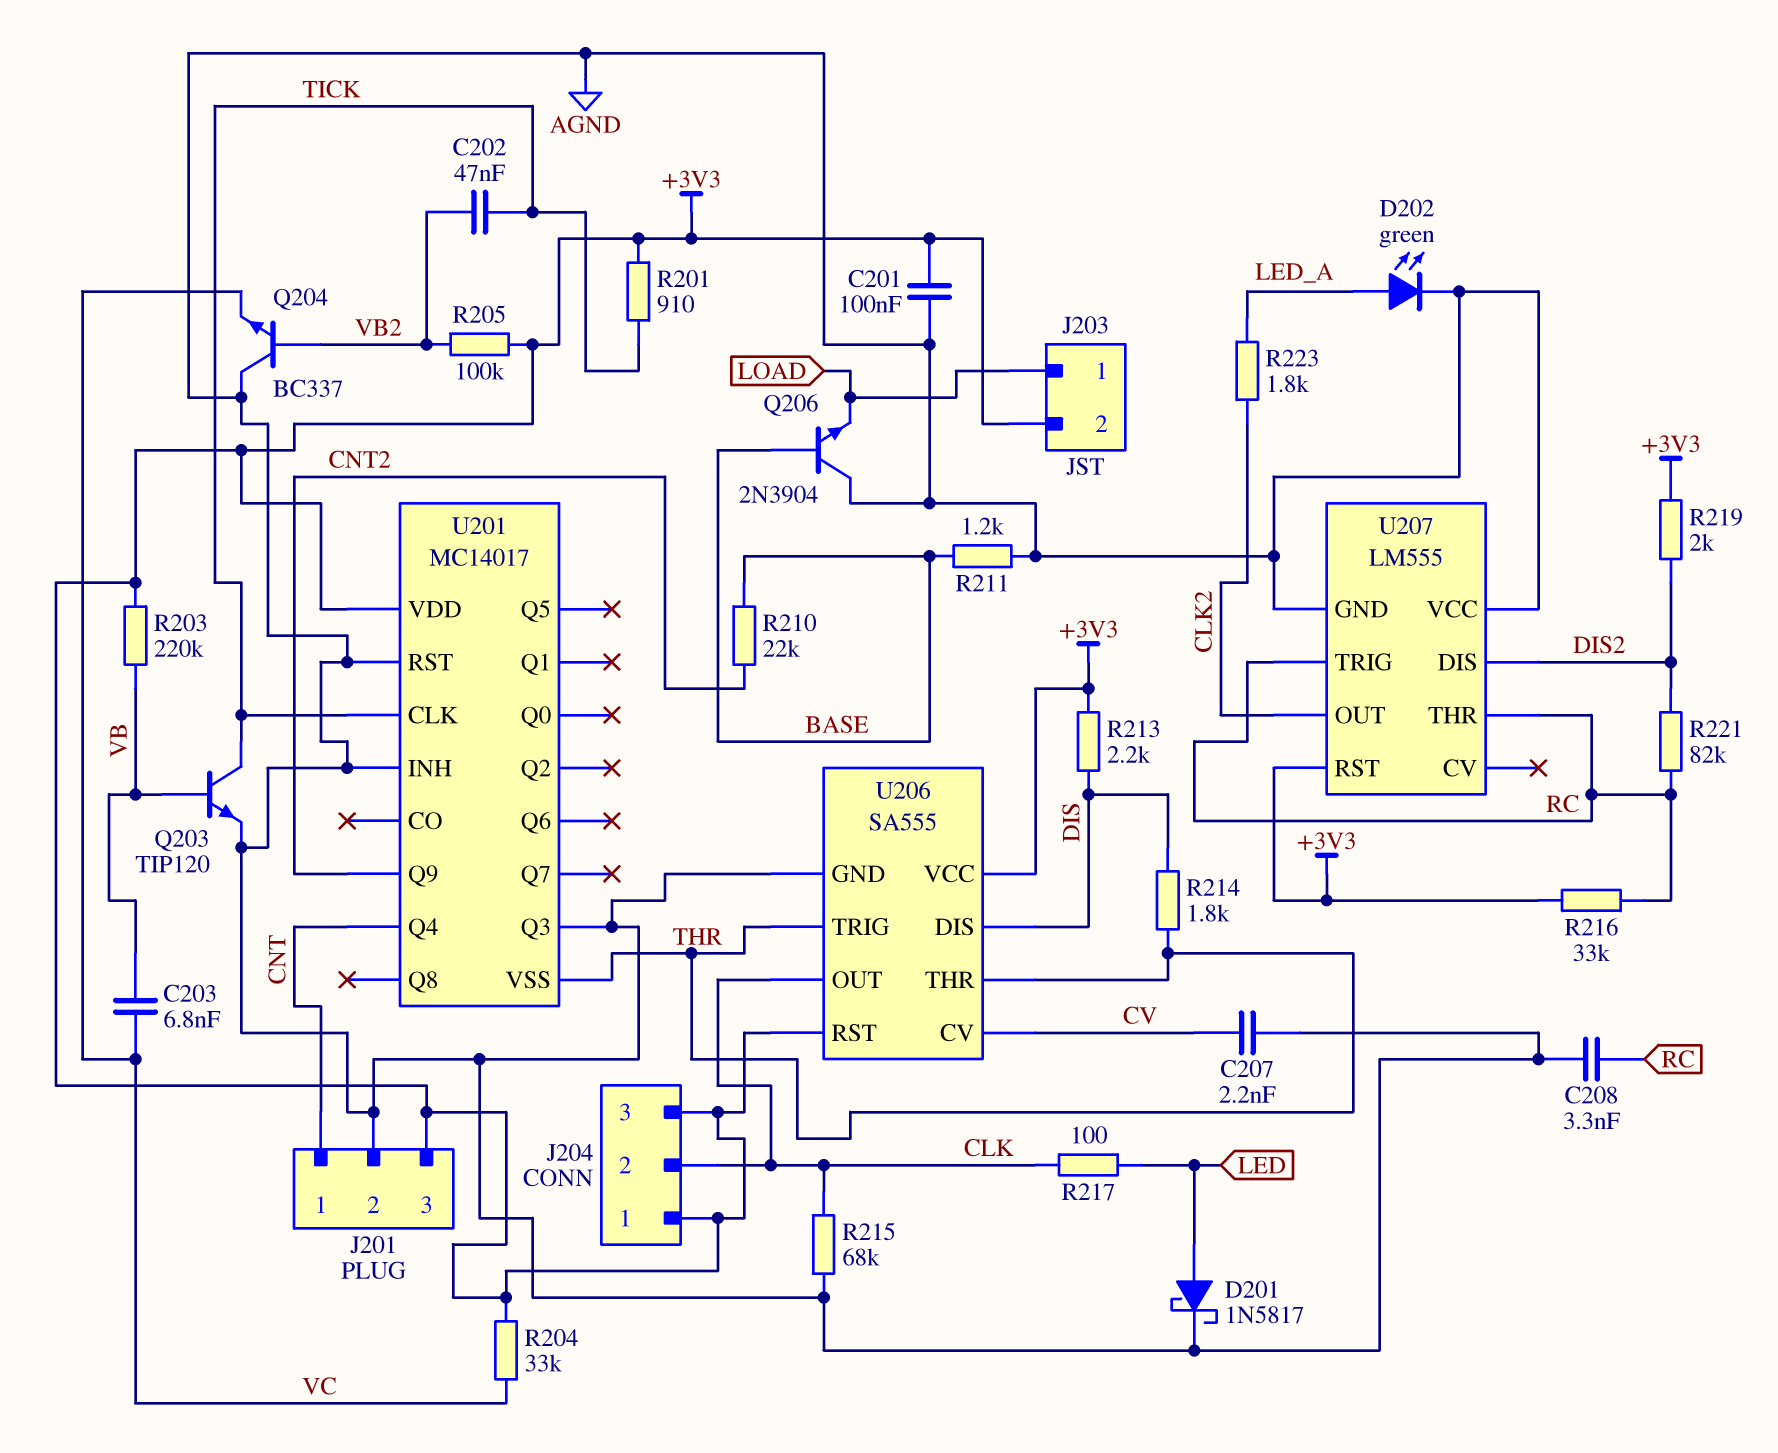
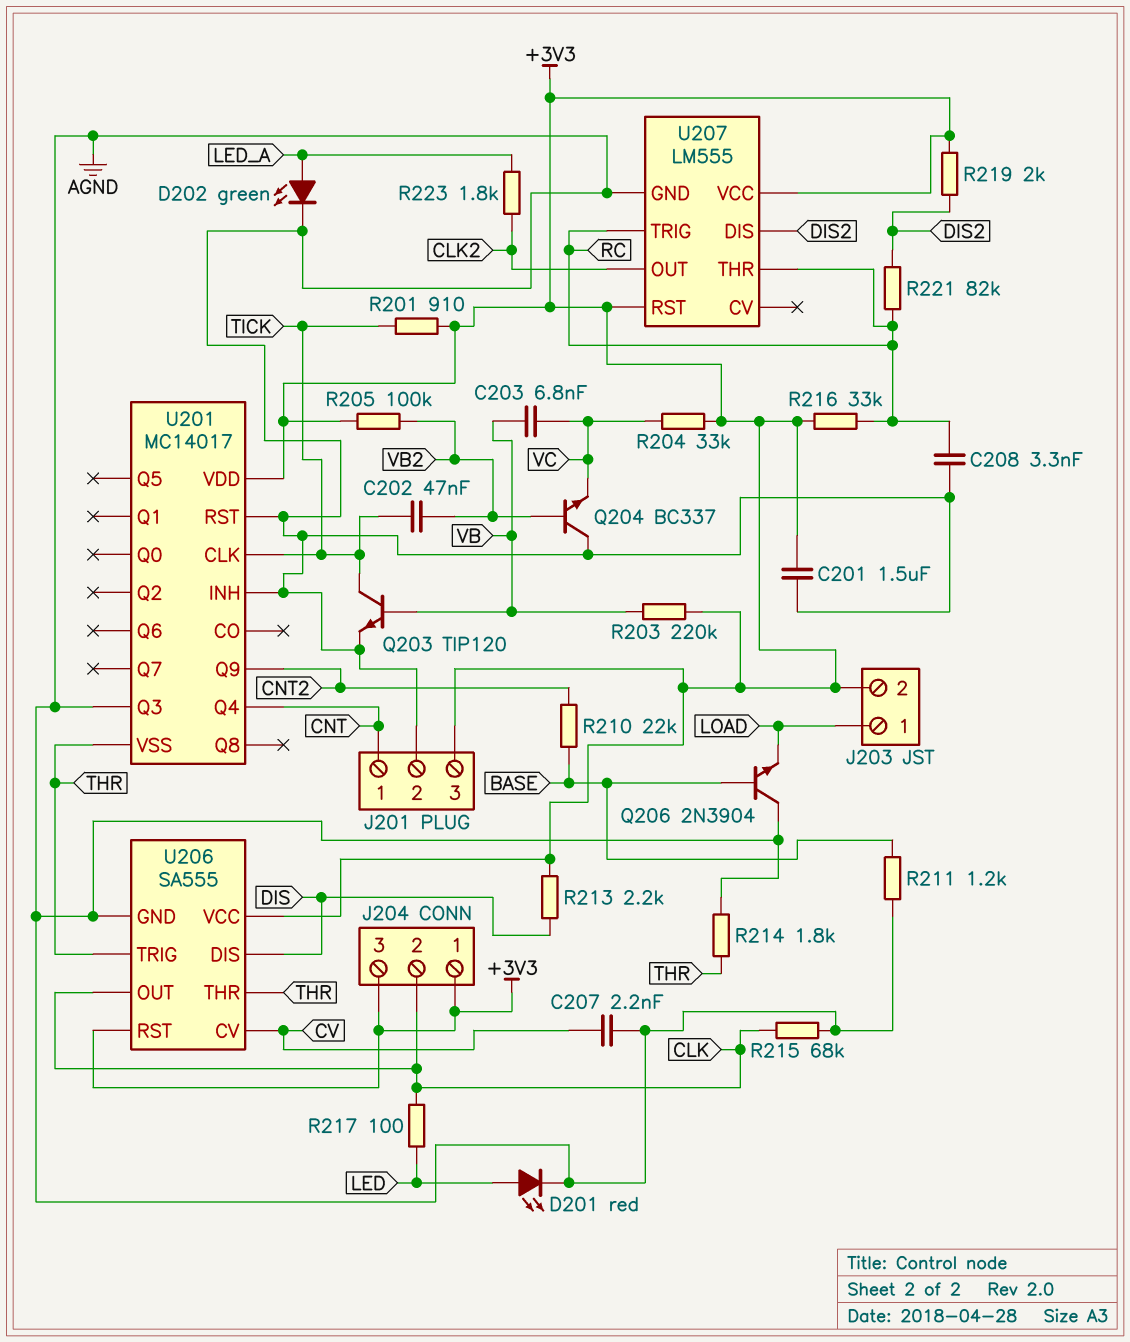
C201: 100nF (+3V3, AGND) -> 1.5uF (+3V3, AGND)
D201: schottky 1N5817 (A LED, K AGND) -> LED red (A LED, K AGND)
R214: 1.8k (DIS, THR) -> 1.8k (AGND, THR)
U207 pin VCC: AGND -> +3V3

